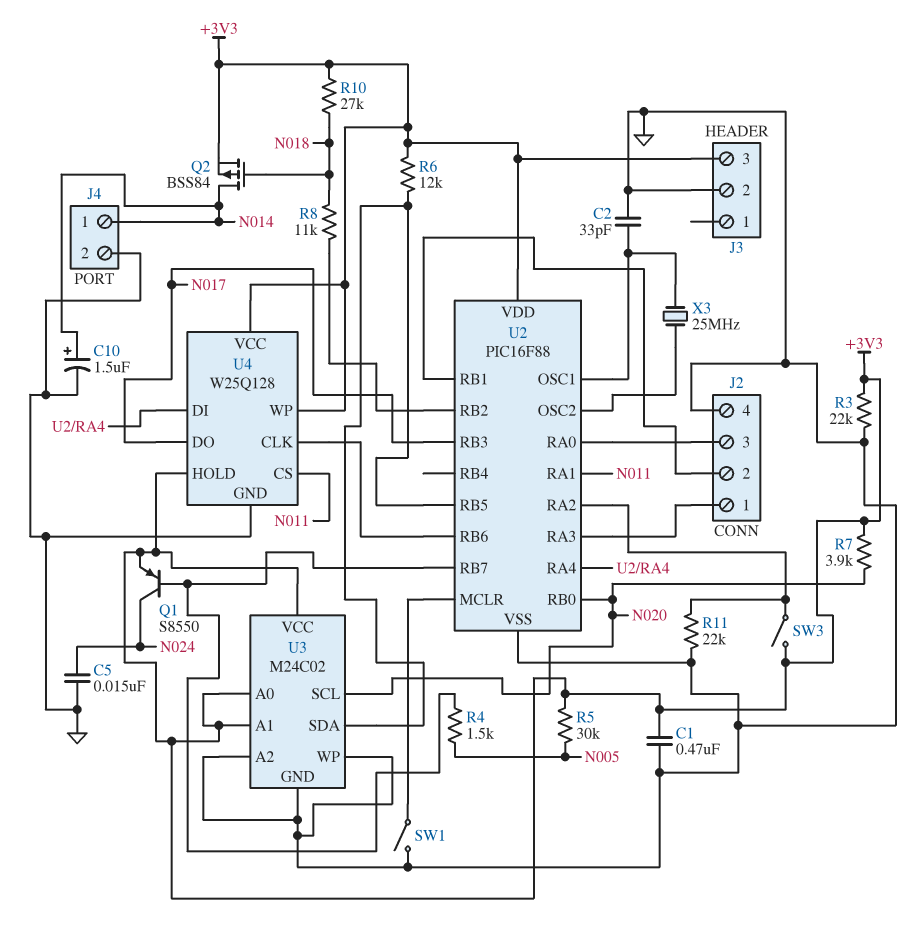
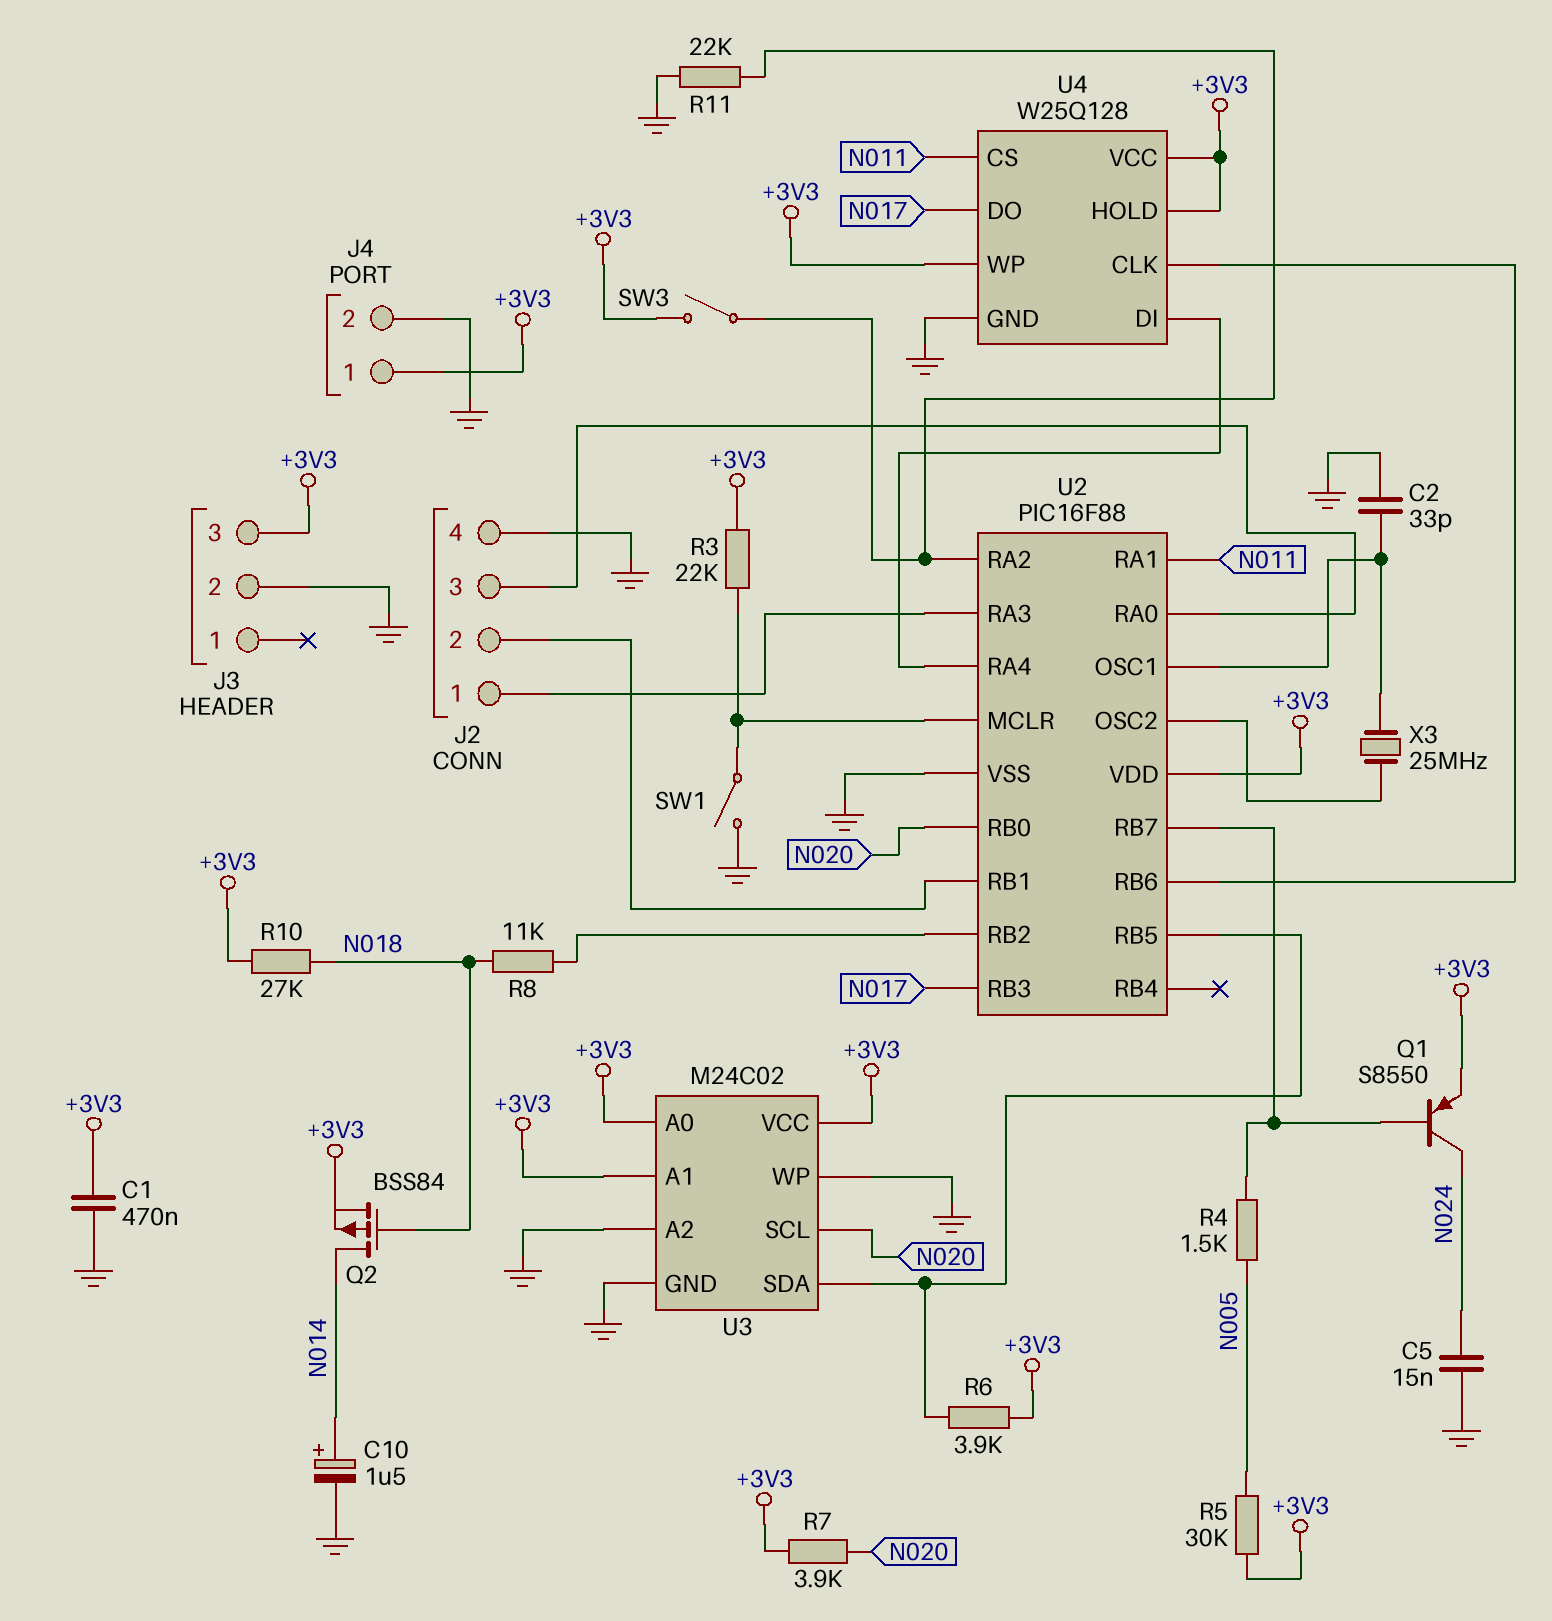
J4 pin 1: N014 -> +3V3
R3: 22k (+3V3, GND) -> 22k (+3V3, U2/MCLR)
R6: 12k (+3V3, U2/RB5) -> 3.9k (+3V3, U2/RB5)

